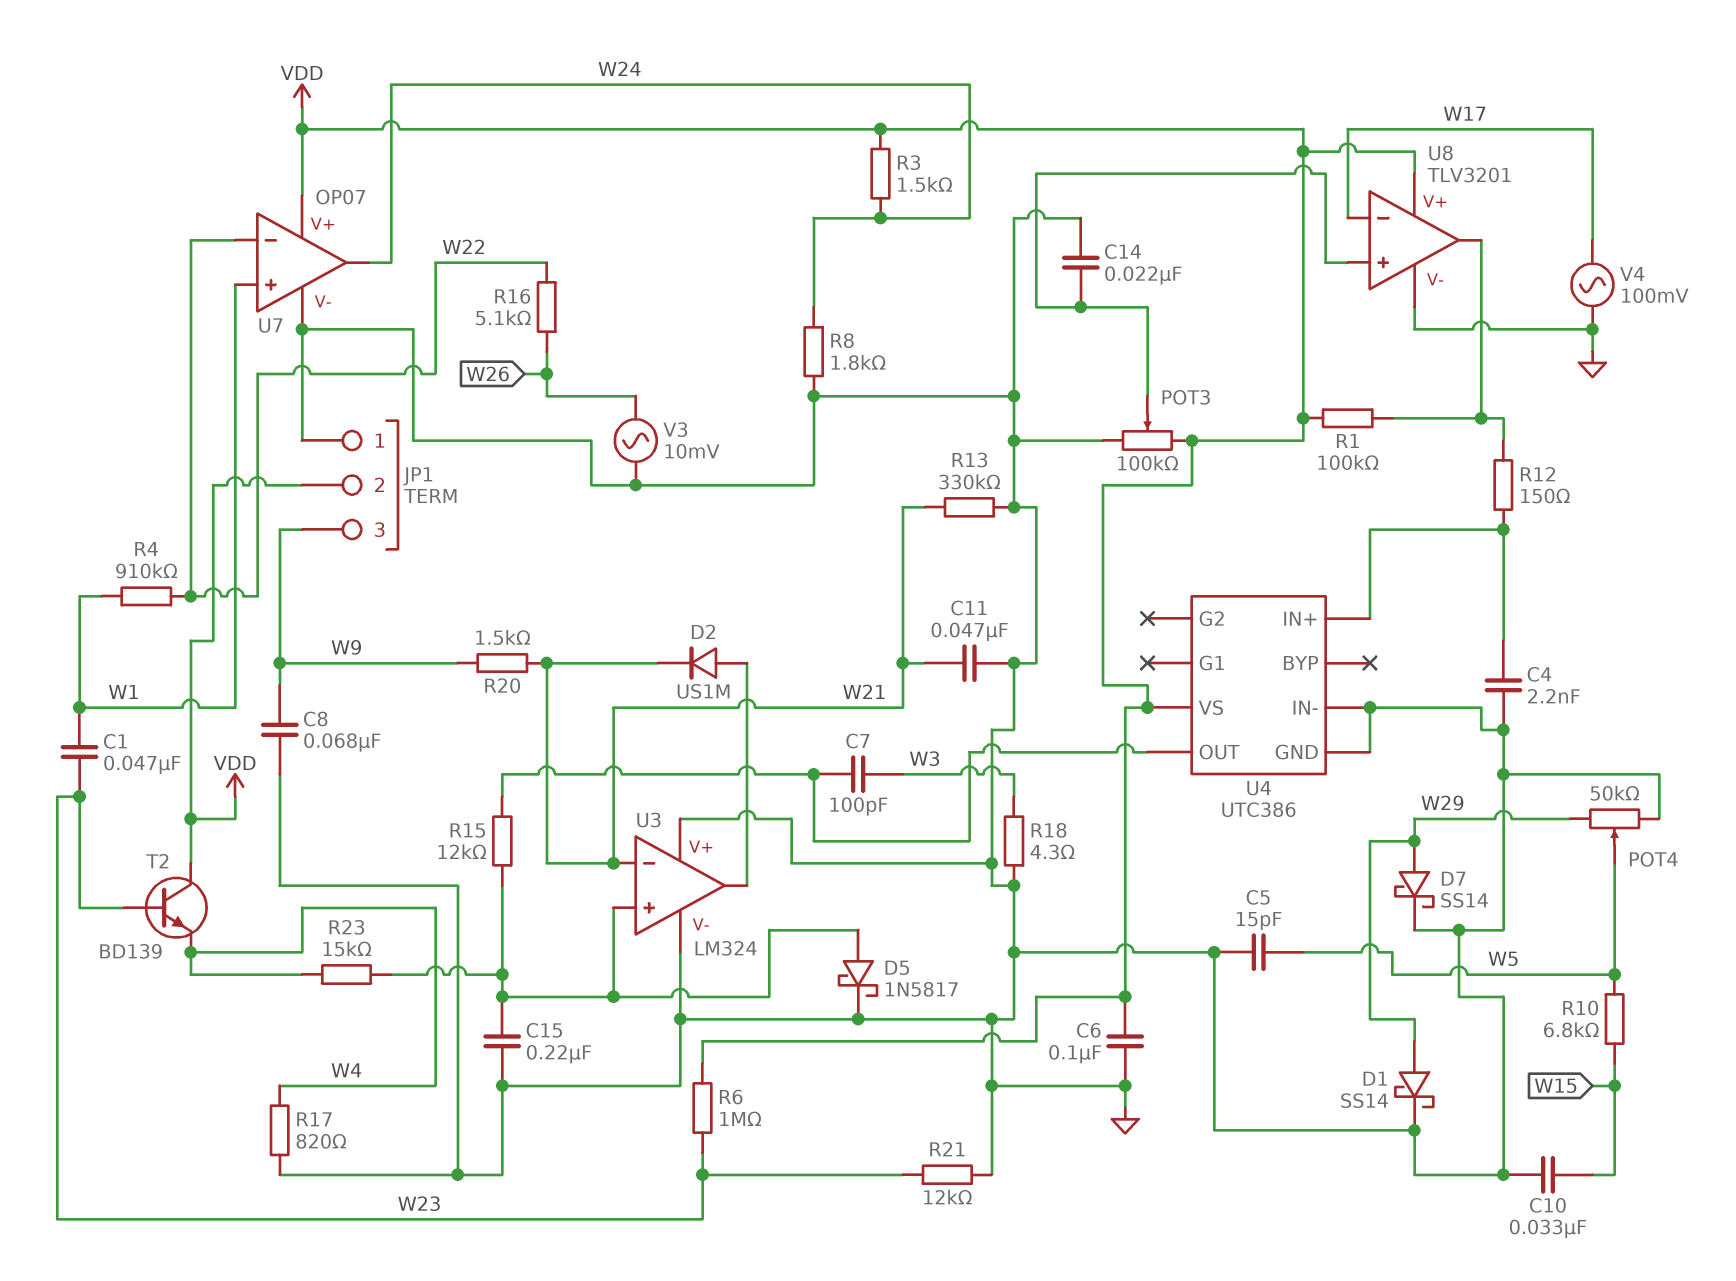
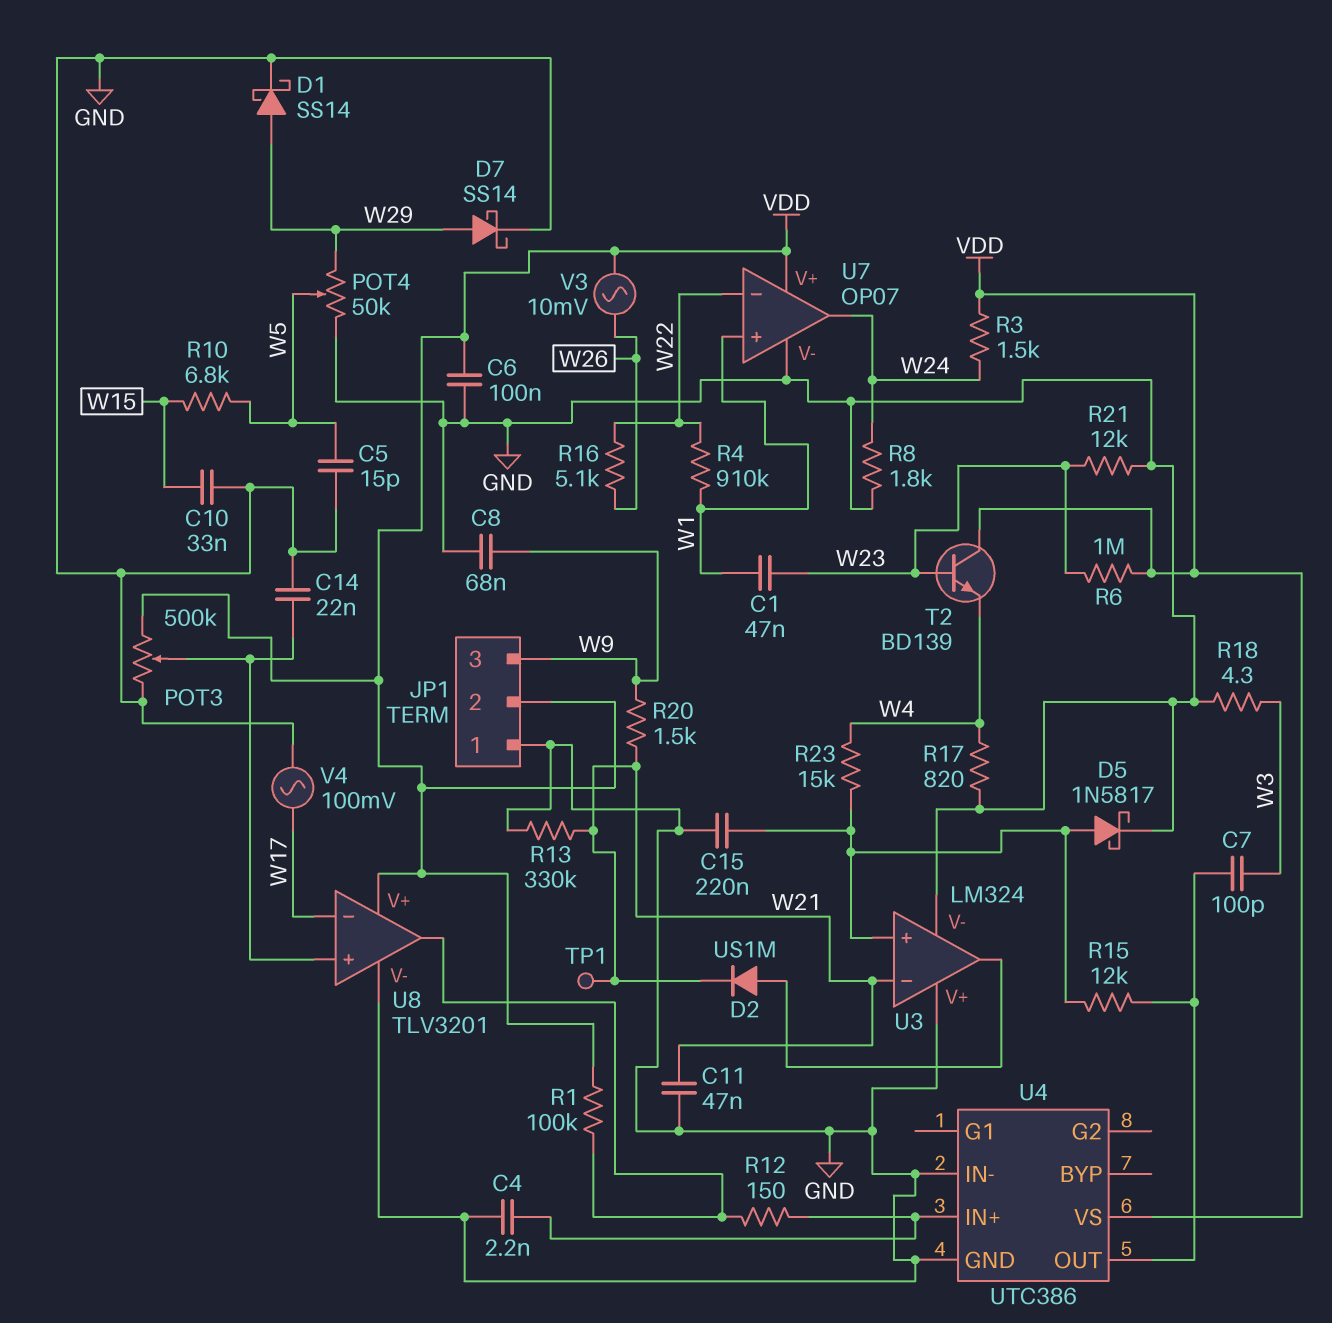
POT3: 100k (GND, VDD, wiper U8/in+) -> 500k (GND, VDD, wiper U8/in+)
TP1: none -> test point (W21)
V3: AC 10mV (GND, W26) -> AC 10mV (VDD, W26)

